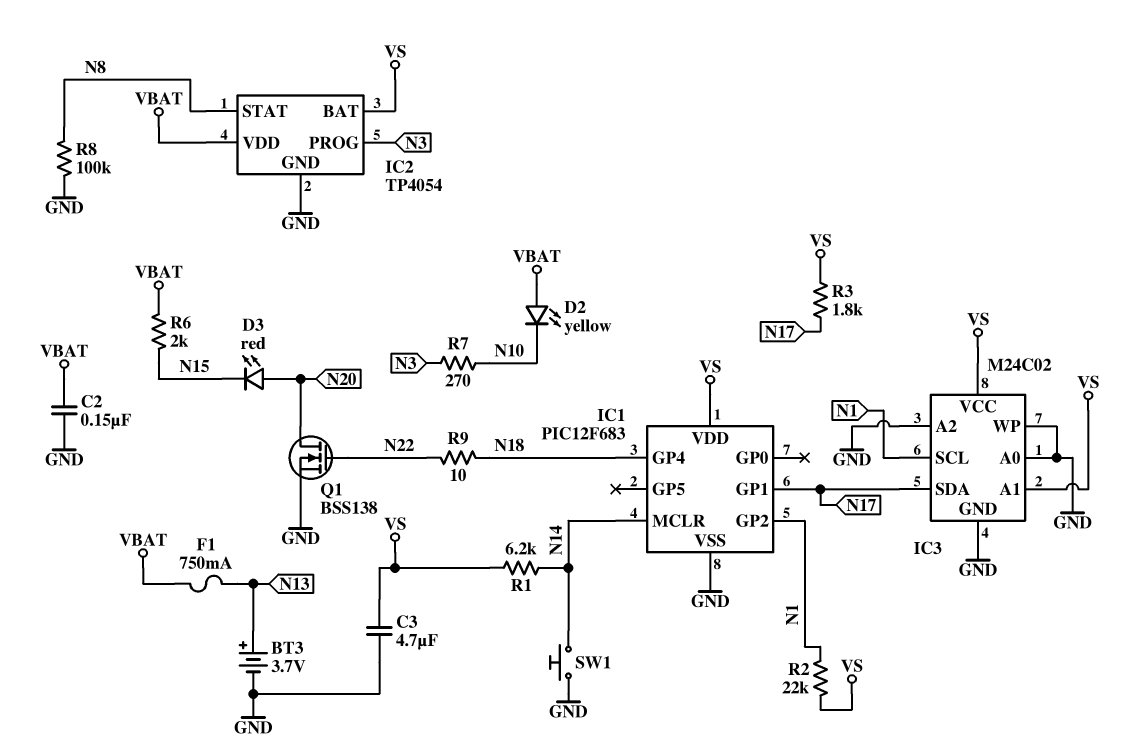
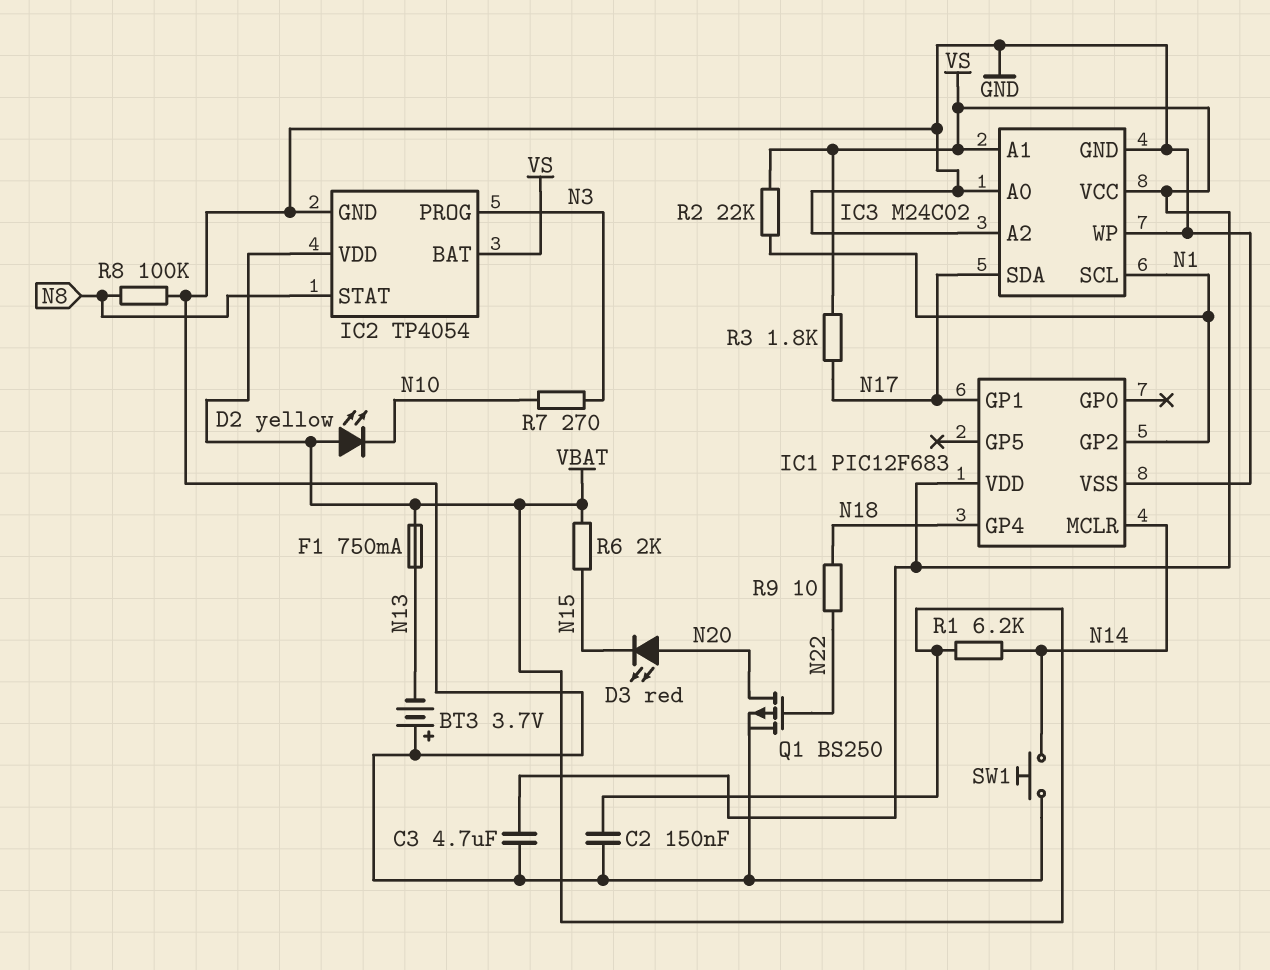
BT3: 3.7V (plus N13, minus GND) -> 3.7V (plus GND, minus N13)
Q1: NMOS BSS138 (G N22, D N20, S GND) -> PMOS BS250 (G N22, D N20, S GND)
R1: 6.2k (N14, VS) -> 6.2k (N14, VBAT)

